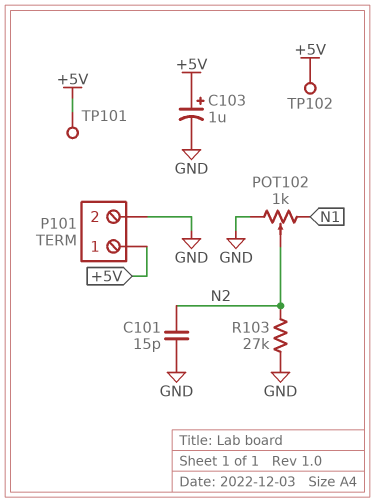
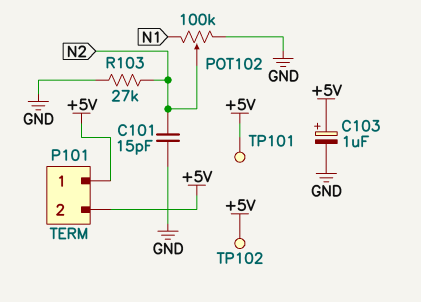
P101 pin 2: GND -> +5V
POT102: 1k (GND, N1, wiper N2) -> 100k (GND, N1, wiper N2)

